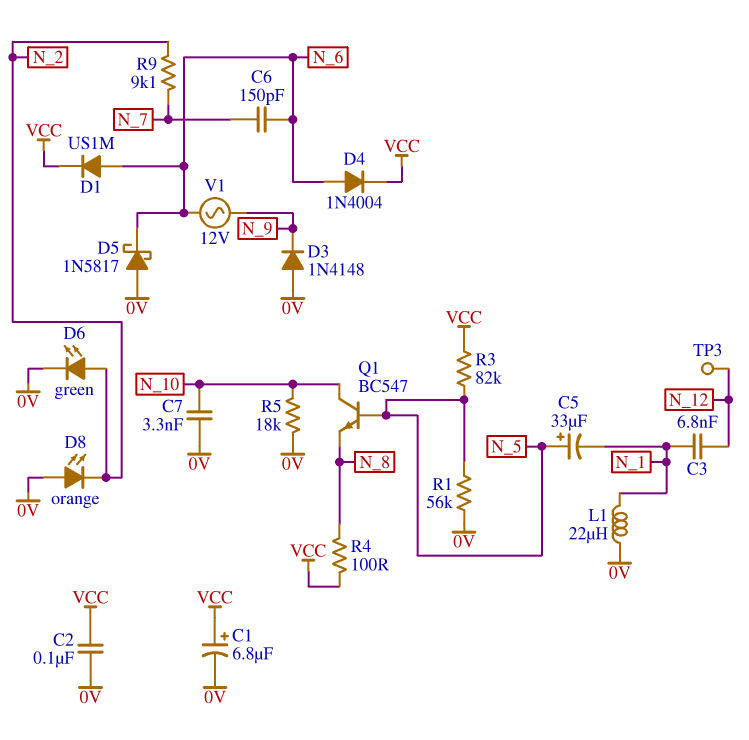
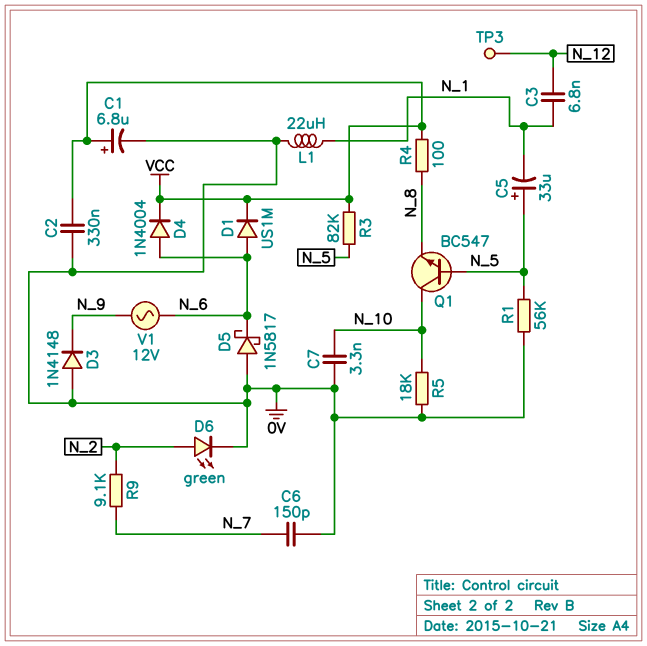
C2: 100nF (0V, VCC) -> 330nF (0V, VCC)
C6: 150pF (N_6, N_7) -> 150pF (0V, N_7)
D8: LED orange (A 0V, K N_2) -> none

